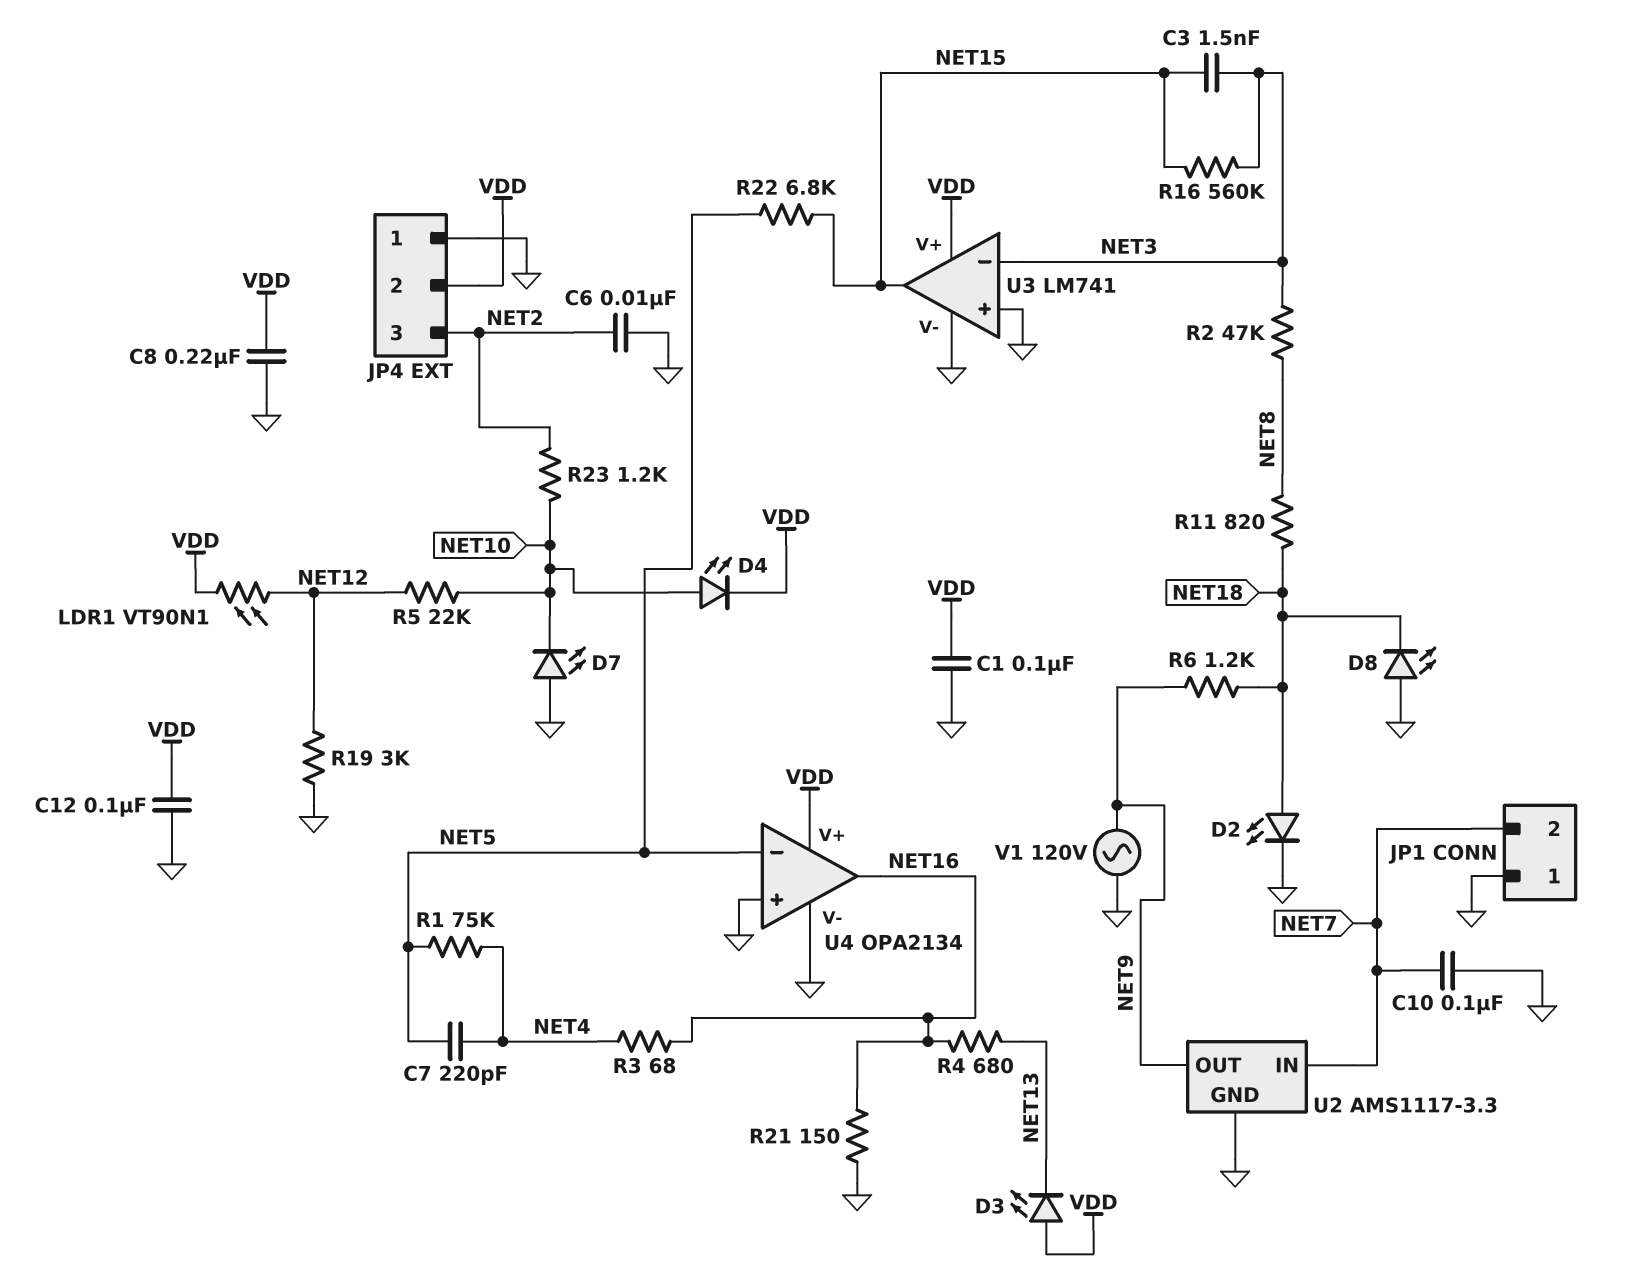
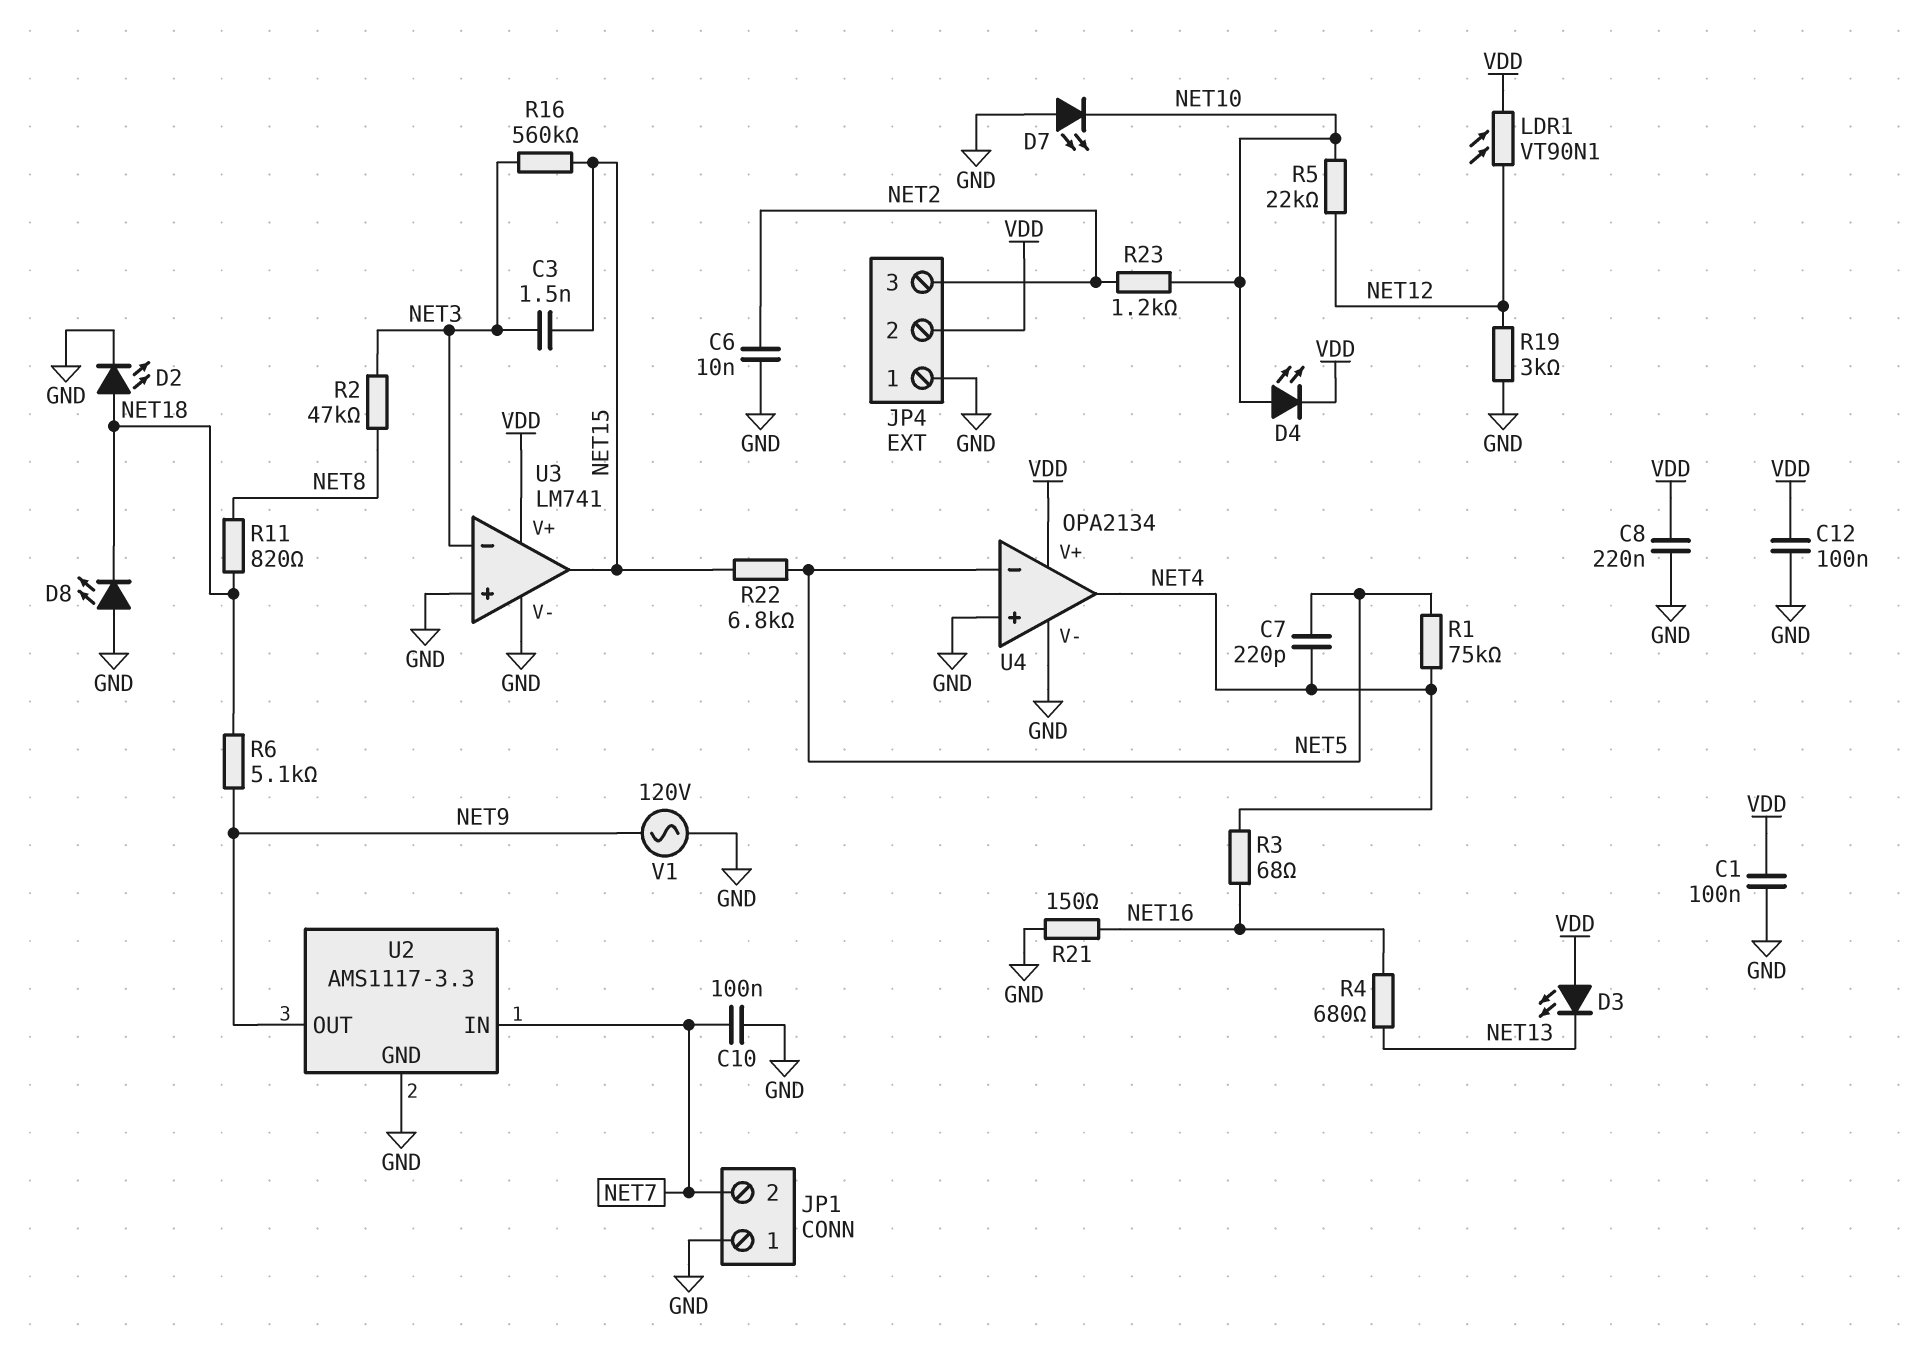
R6: 1.2k (NET9, NET18) -> 5.1k (NET9, NET18)
U4 pin out: NET16 -> NET4

